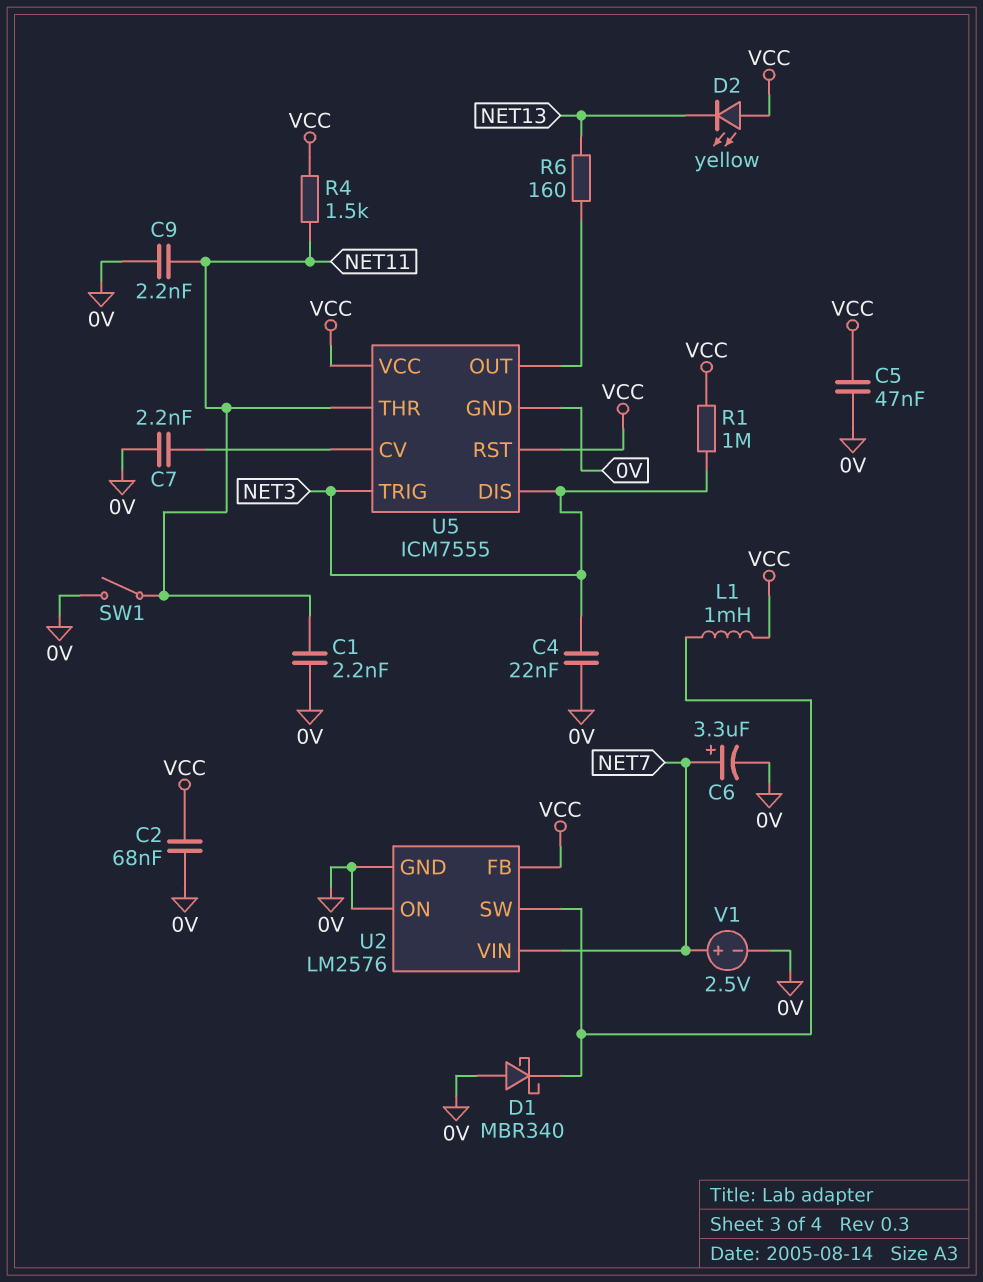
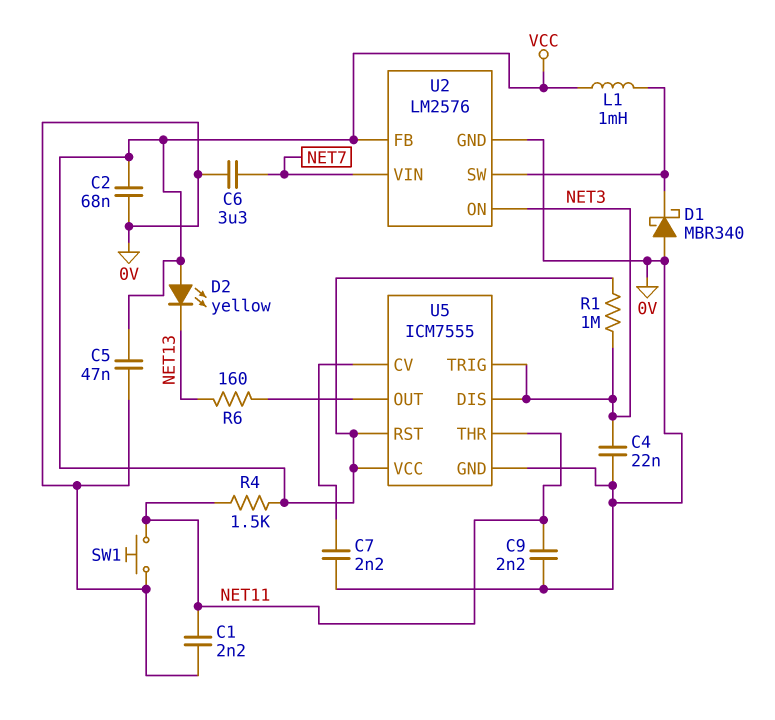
C6: 3.3uF (plus NET7, minus 0V) -> 3.3uF (0V, NET7)
SW1: switch (0V, NET11) -> button (0V, NET11)
U2 pin ON: 0V -> NET3
V1: 2.5V (plus NET7, minus 0V) -> none

